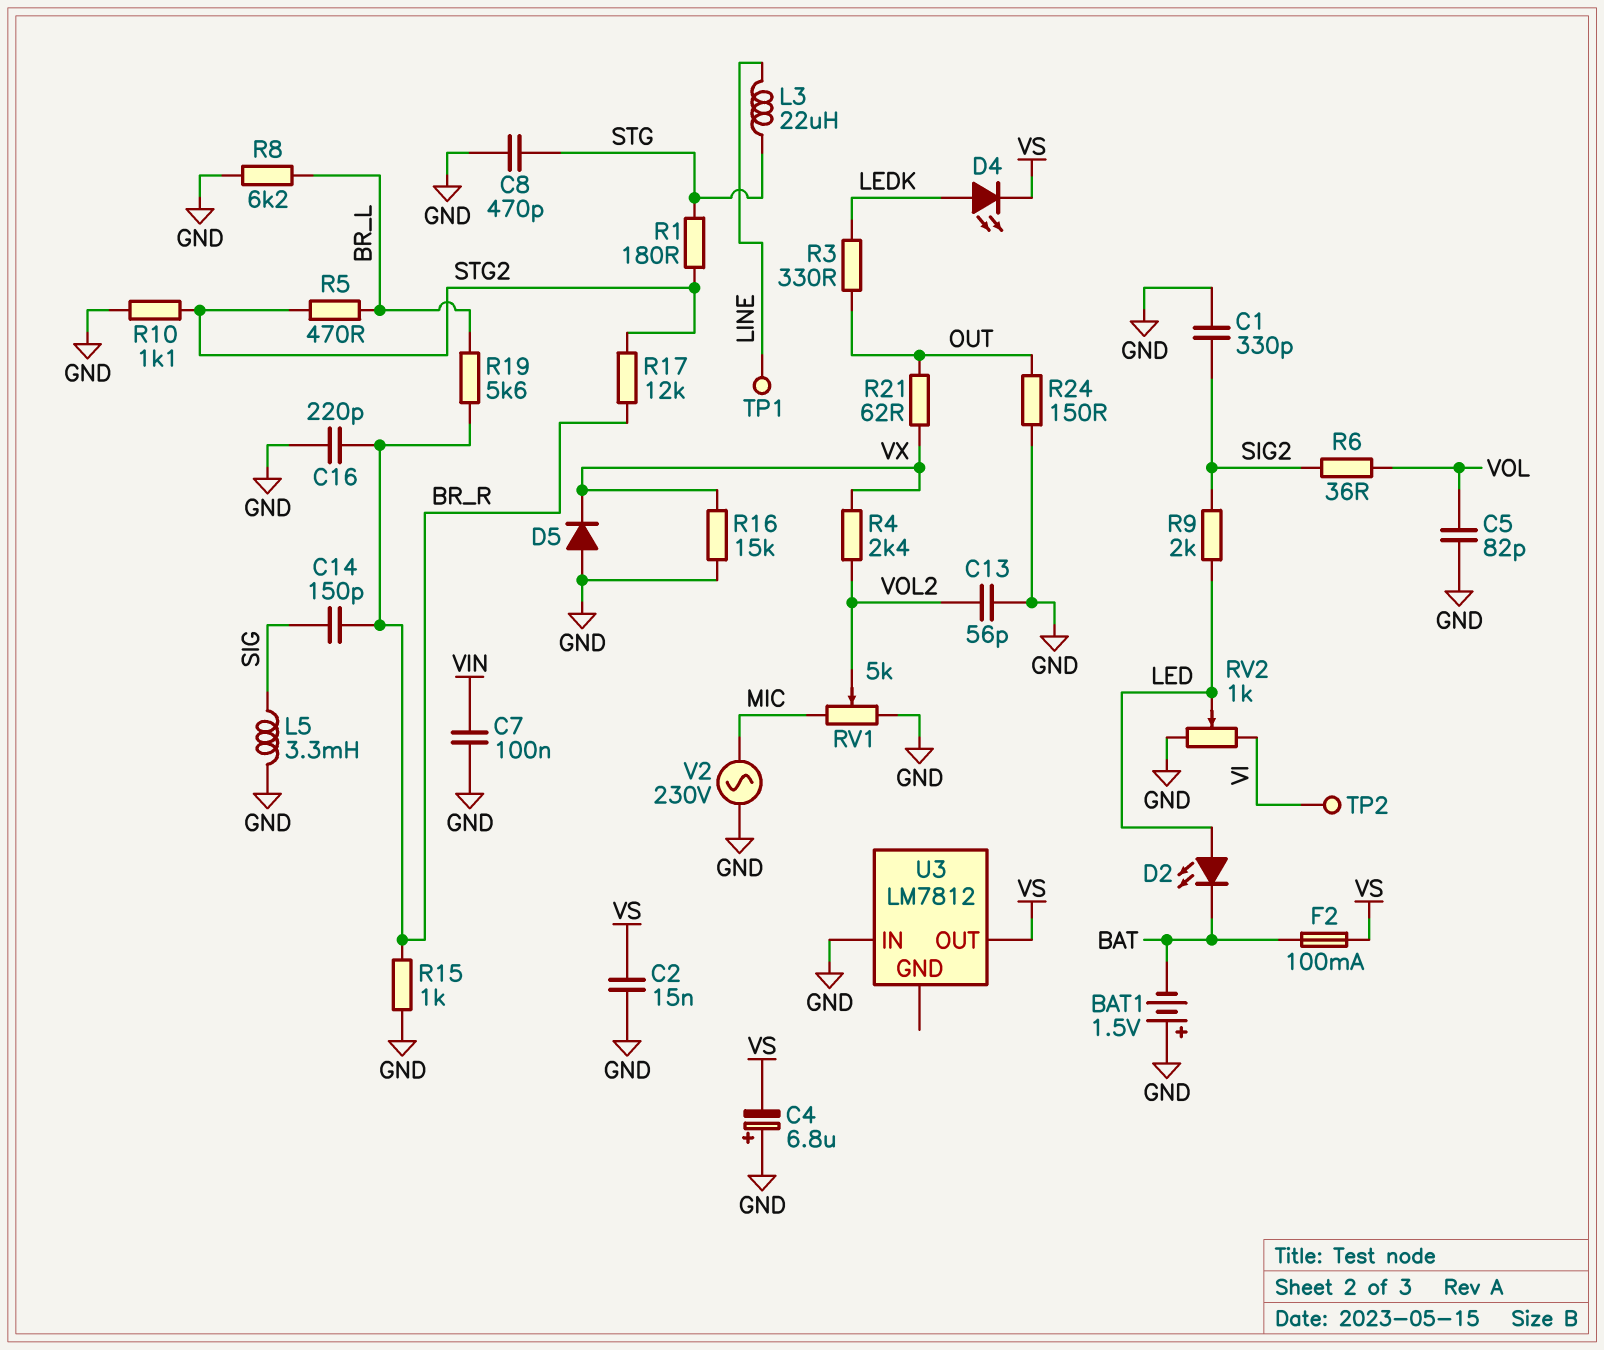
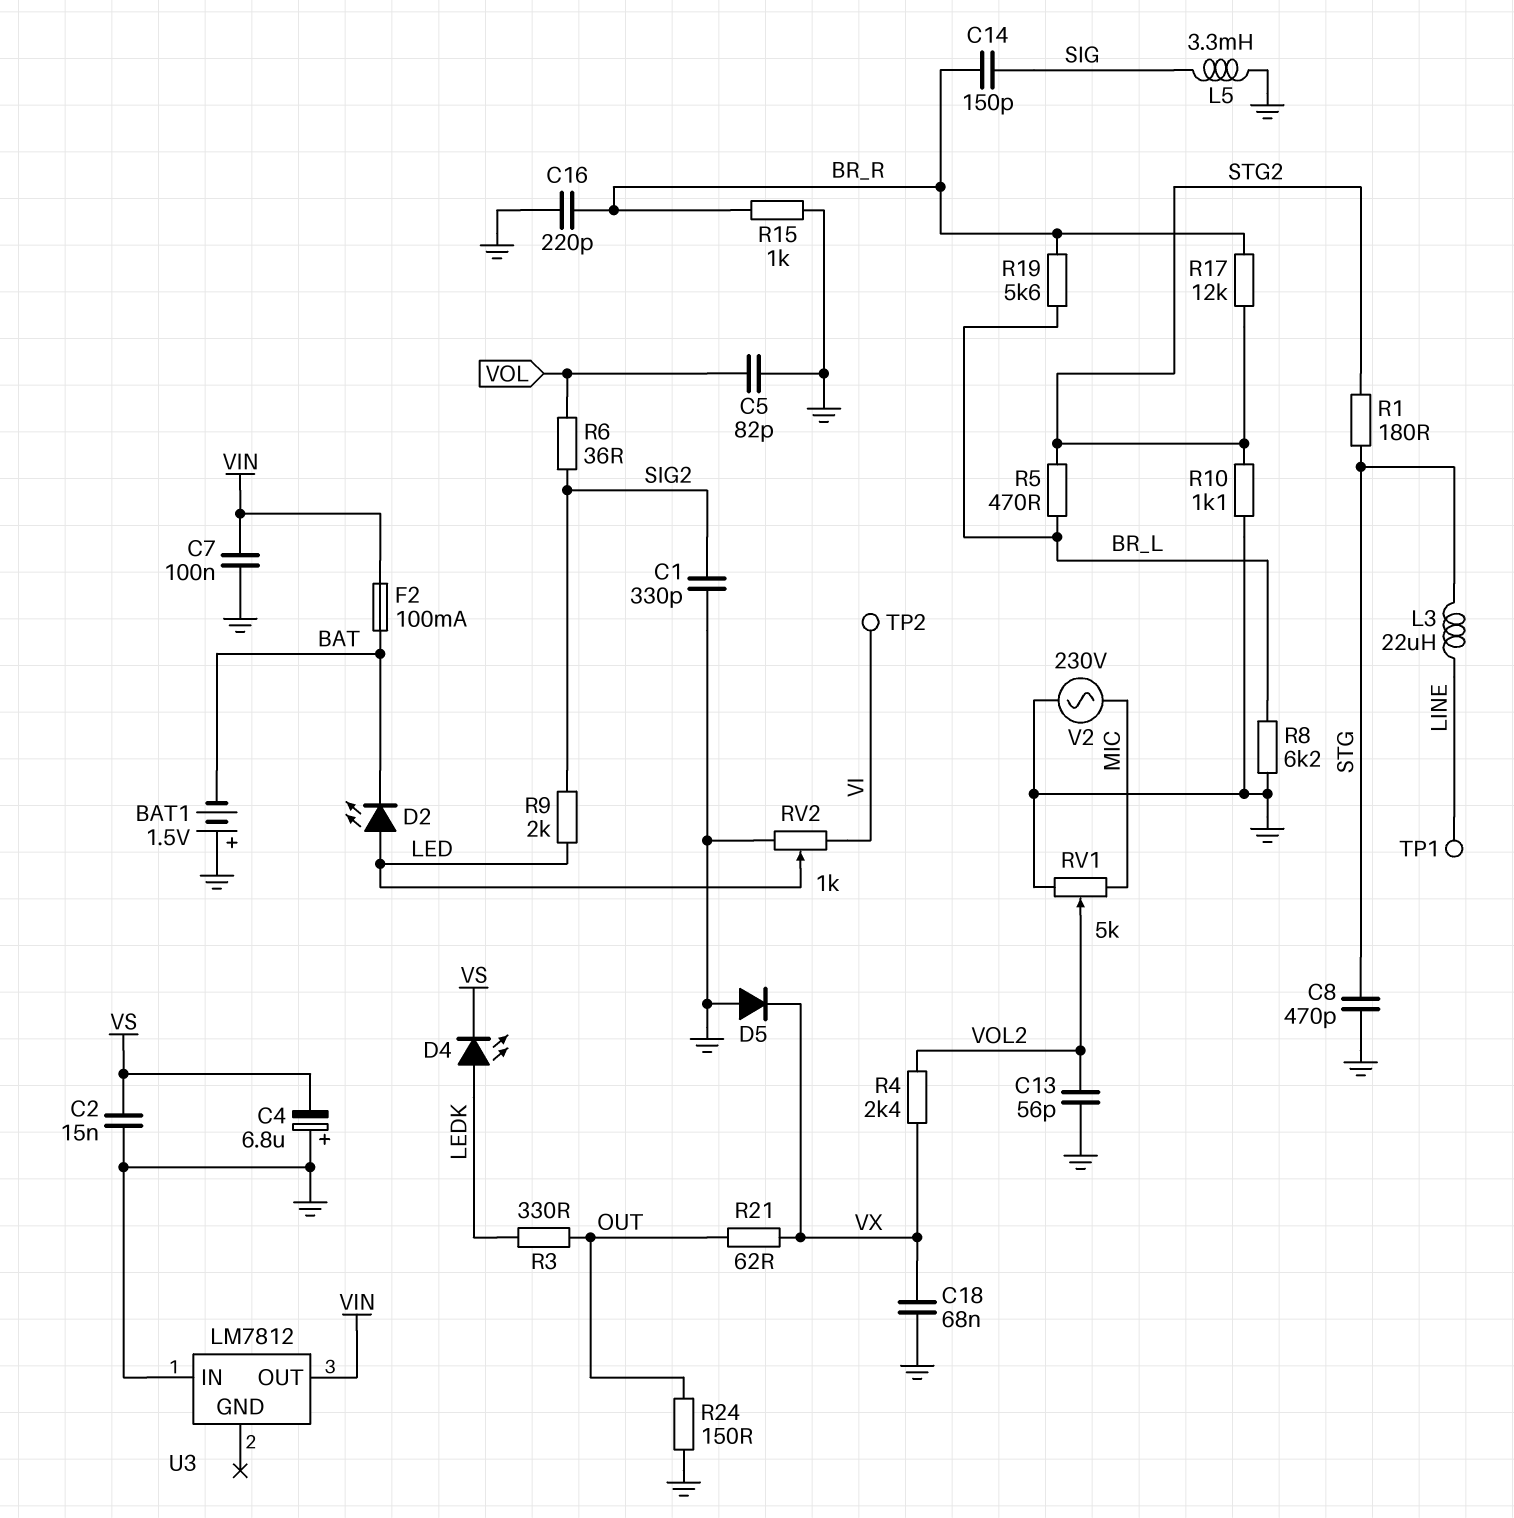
C18: none -> 68nF (GND, VX)
F2: 100mA (BAT, VS) -> 100mA (BAT, VIN)
R16: 15k (GND, VX) -> none
U3 pin OUT: VS -> VIN

